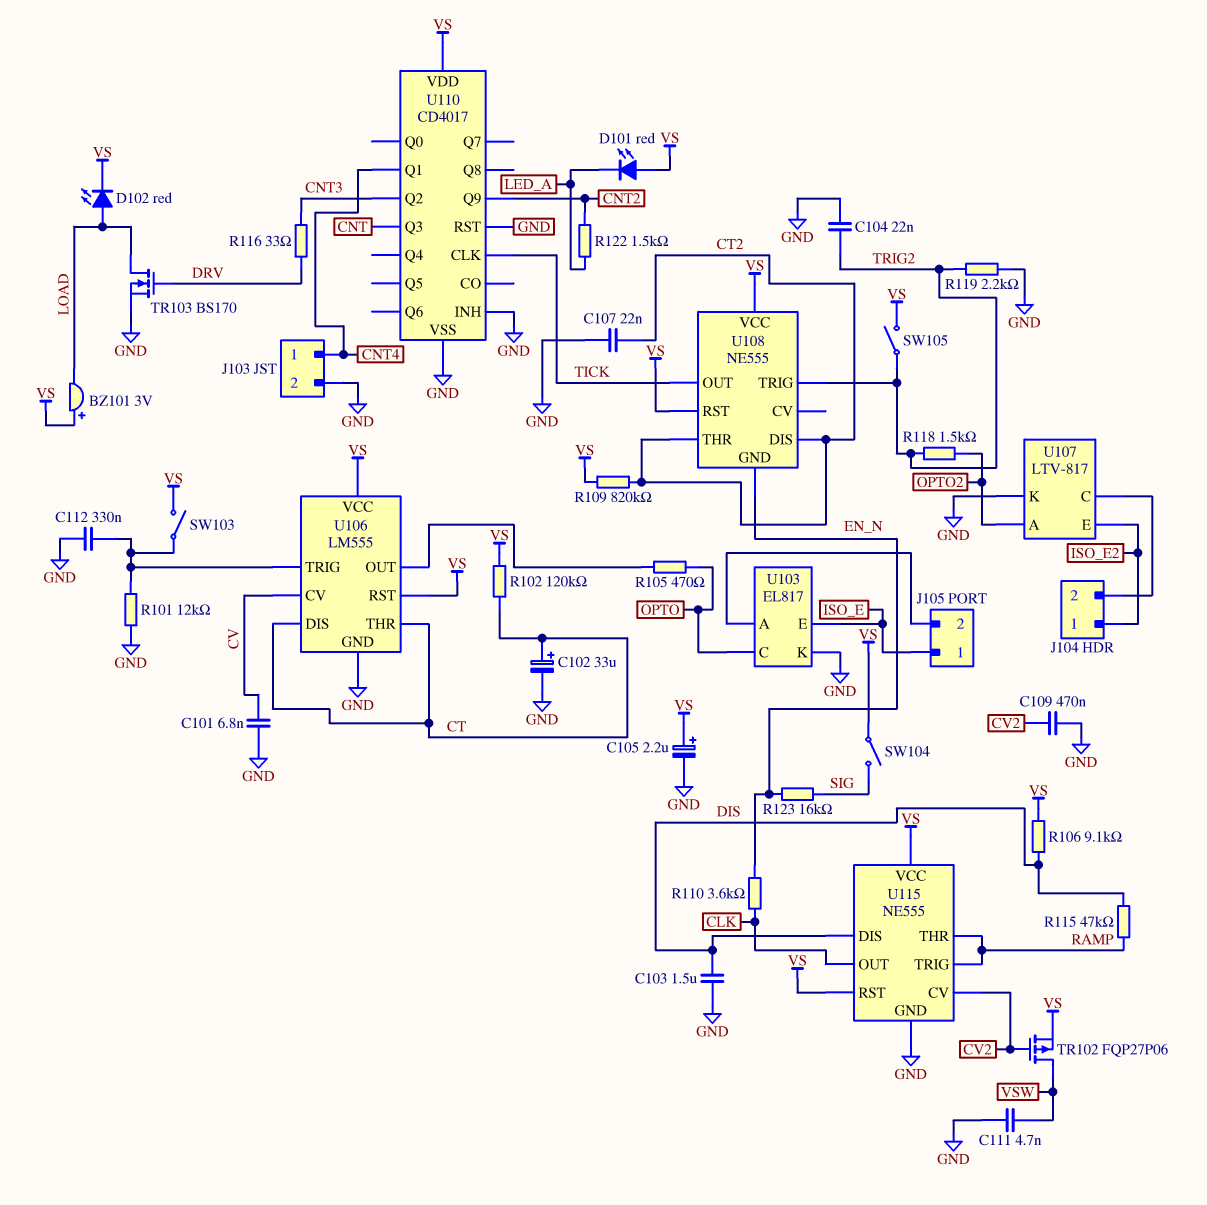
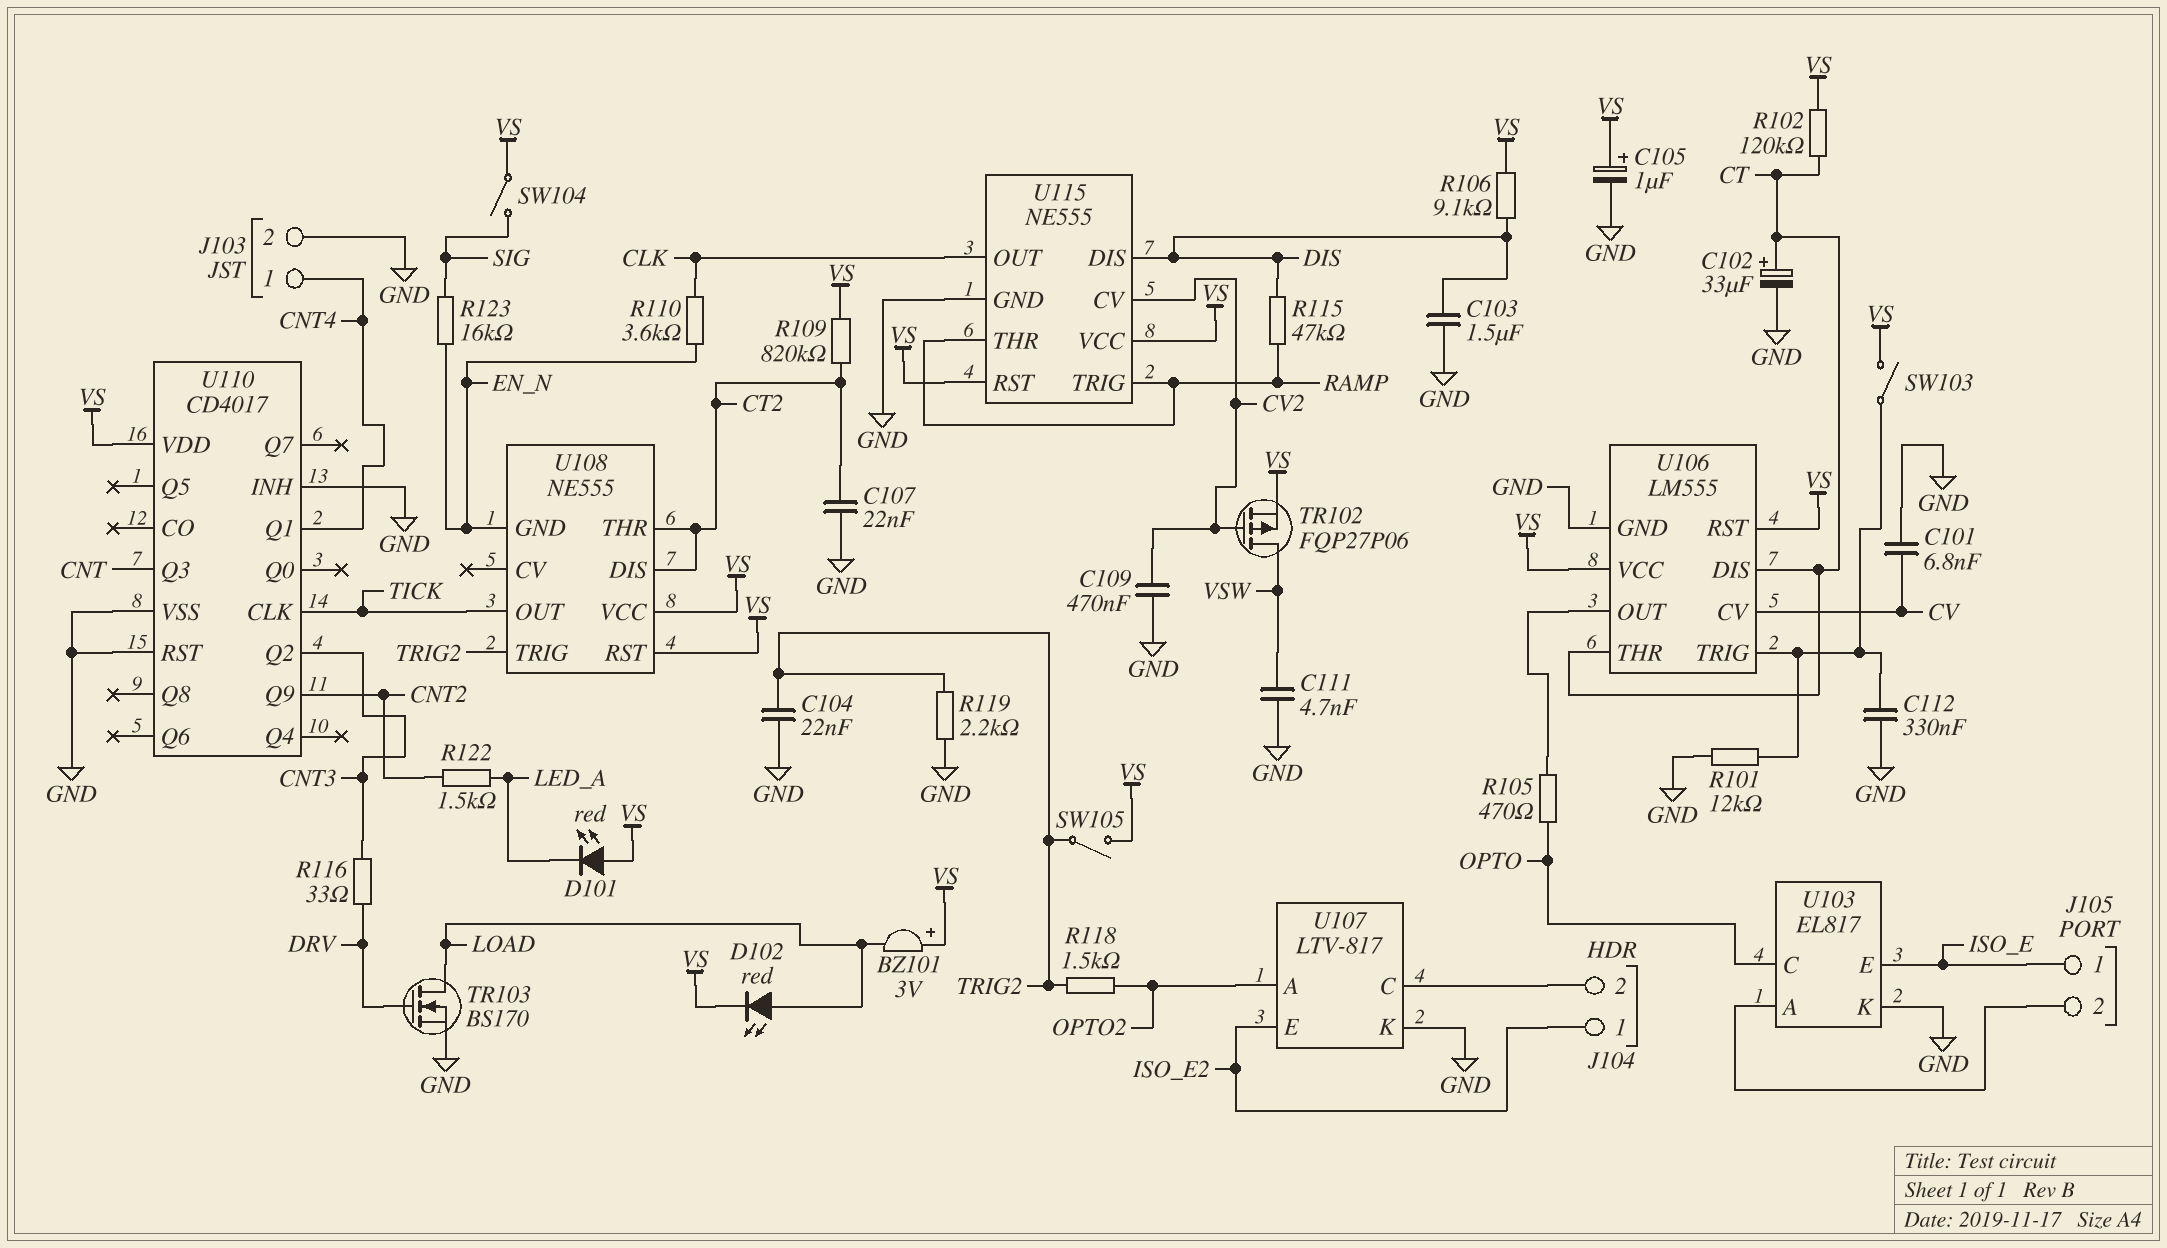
C105: 2.2uF (plus VS, minus GND) -> 1uF (plus VS, minus GND)

